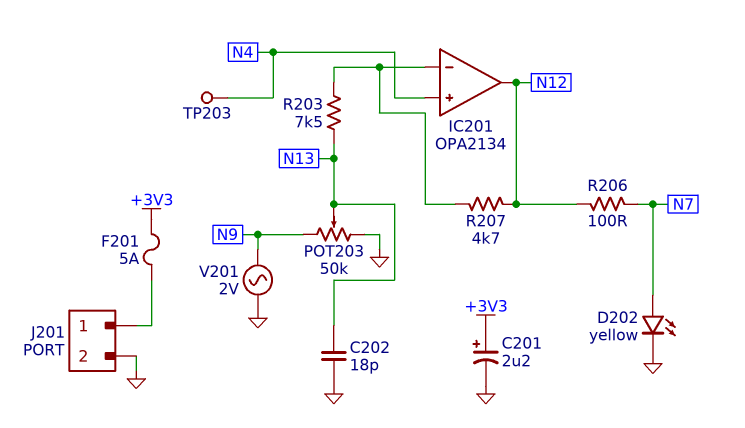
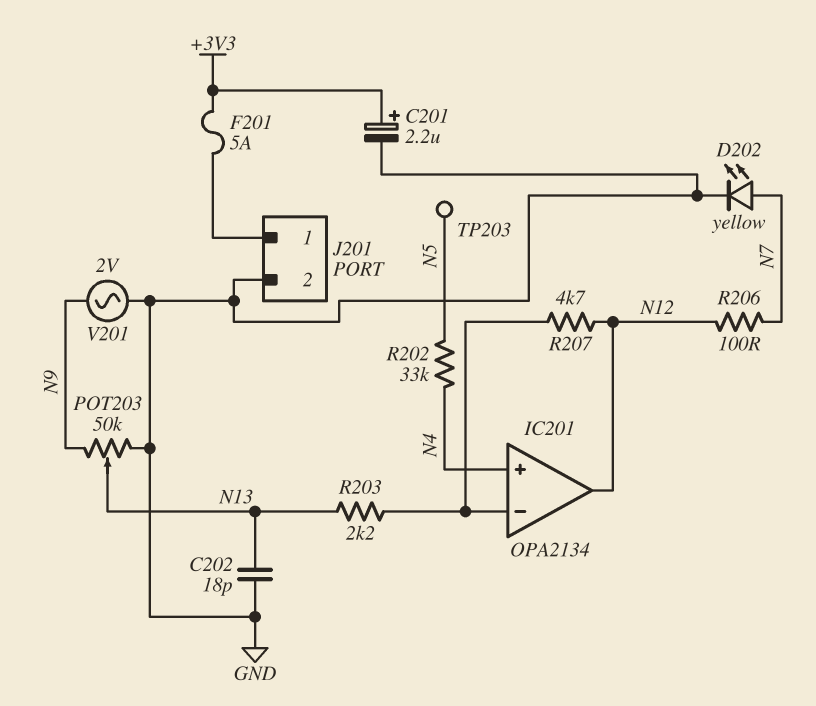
R202: none -> 33k (N4, N5)
R203: 7.5k (IC201/in-, N13) -> 2.2k (IC201/in-, N13)
TP203: test point (N4) -> test point (N5)

